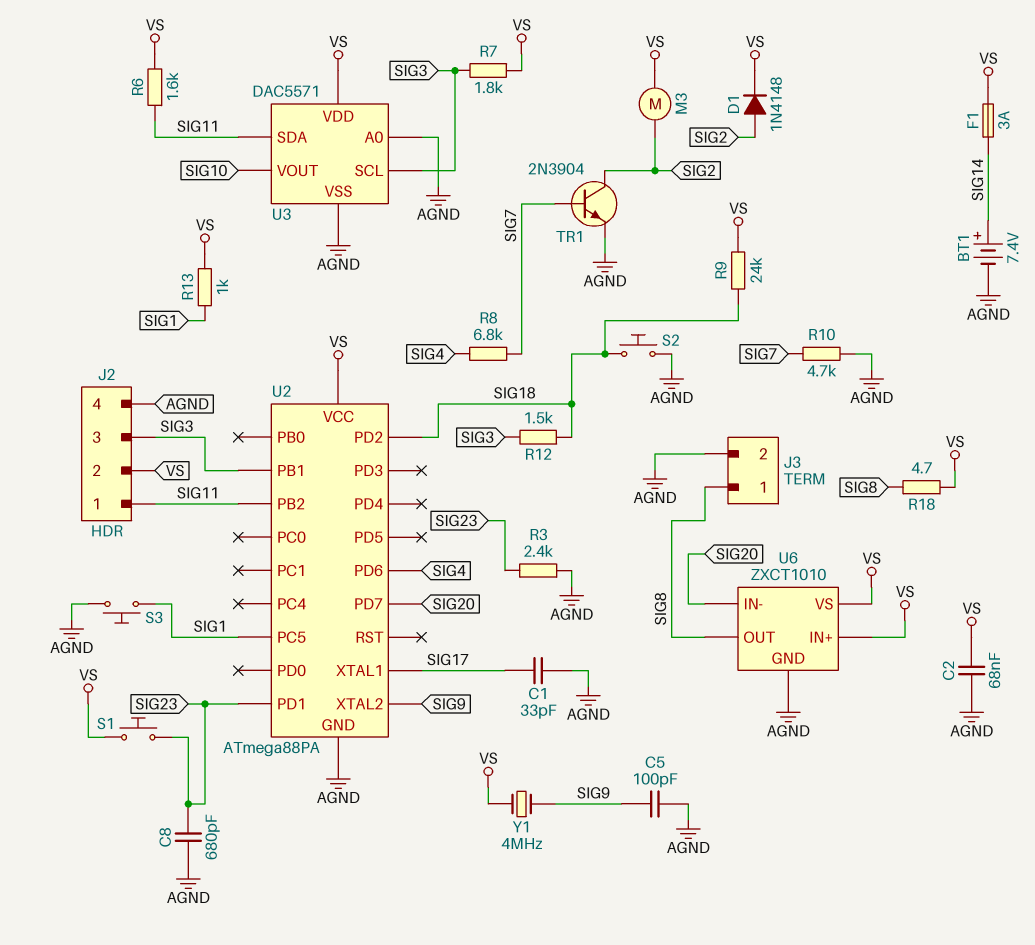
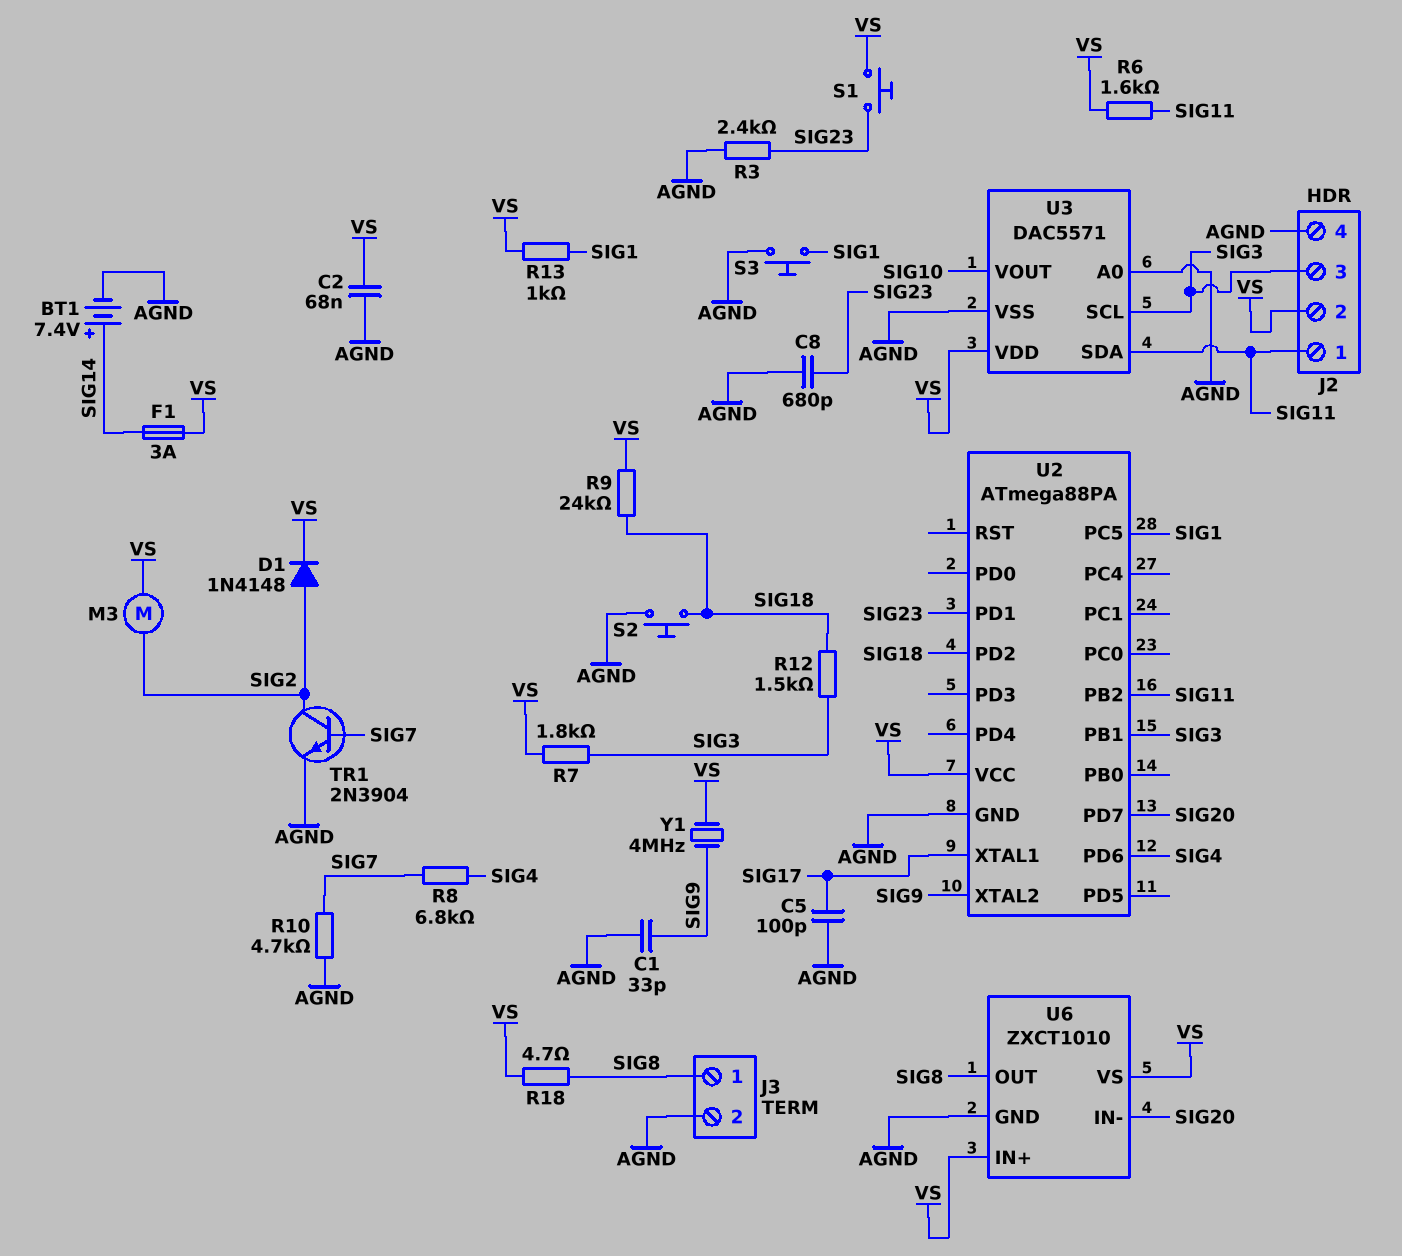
C1: 33pF (AGND, SIG17) -> 33pF (AGND, SIG9)
C5: 100pF (AGND, SIG9) -> 100pF (AGND, SIG17)

